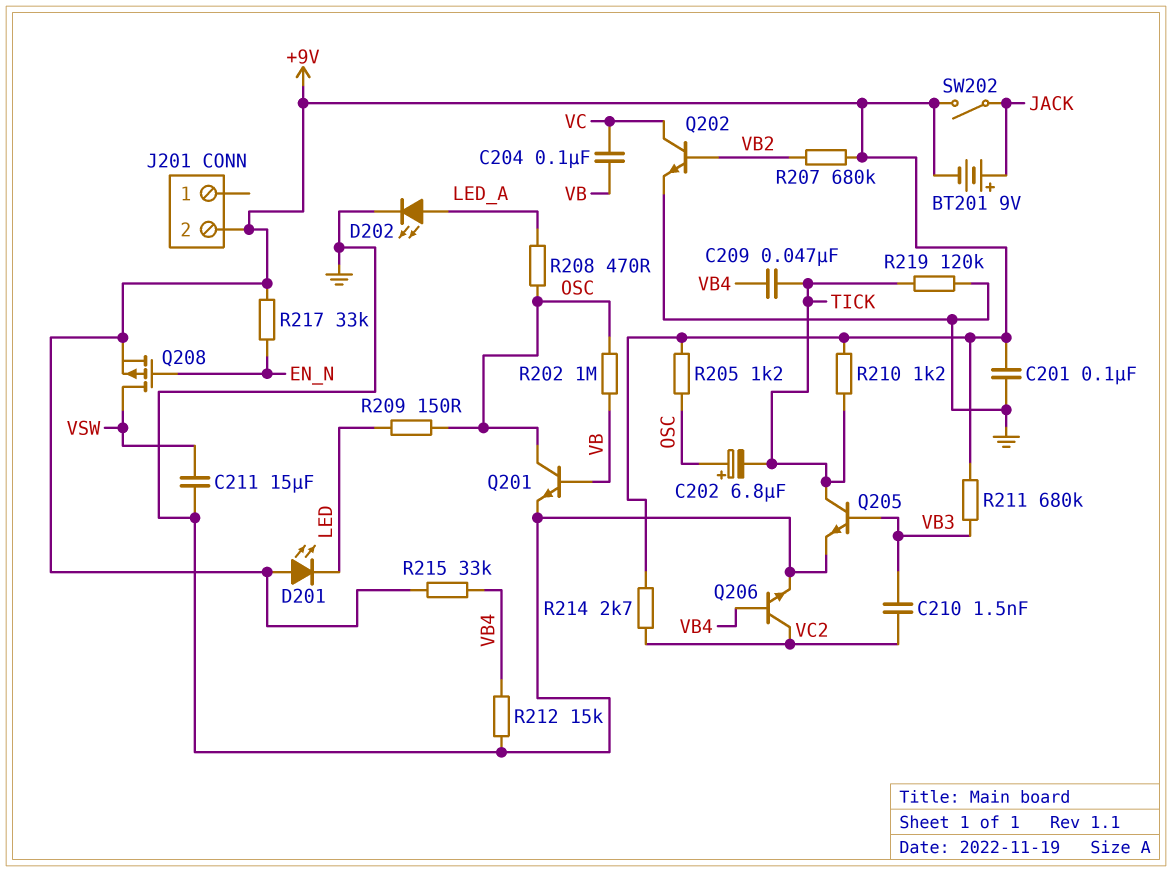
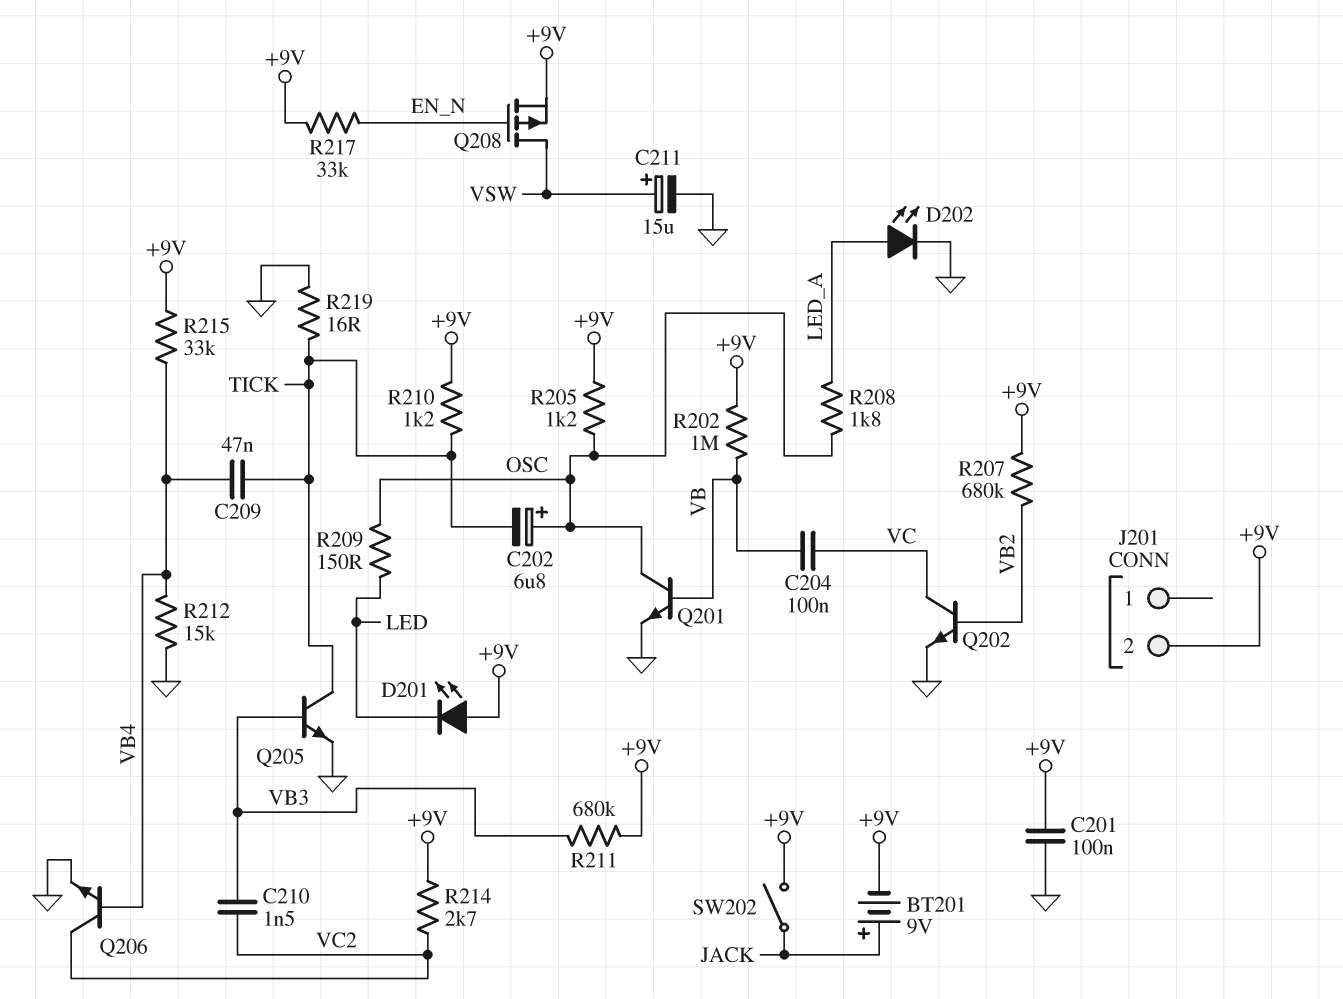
C211: 15uF (GND, VSW) -> 15uF (plus VSW, minus GND)
R202: 1M (OSC, VB) -> 1M (+9V, VB)
R208: 470 (LED_A, OSC) -> 1.8k (LED_A, OSC)
R219: 120k (GND, TICK) -> 16 (GND, TICK)

